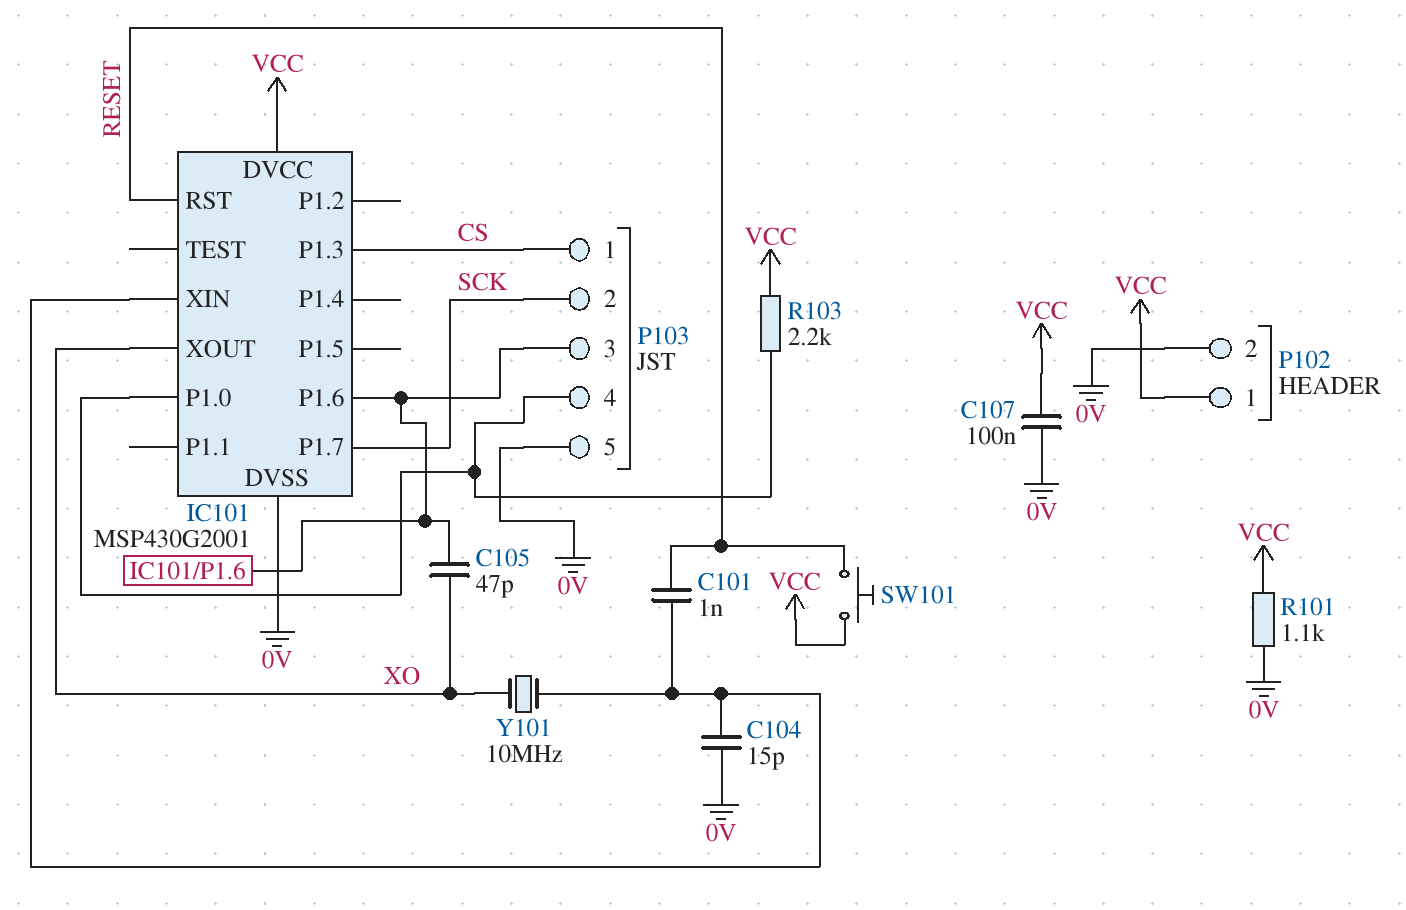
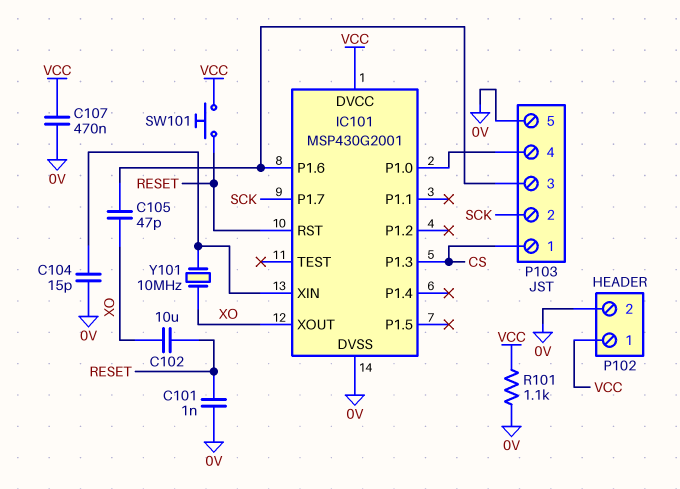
C101: 1nF (IC101/XIN, RESET) -> 1nF (0V, RESET)
C102: none -> 10uF (RESET, XO)
C107: 100nF (0V, VCC) -> 470nF (0V, VCC)
R103: 2.2k (IC101/P1.0, VCC) -> none

